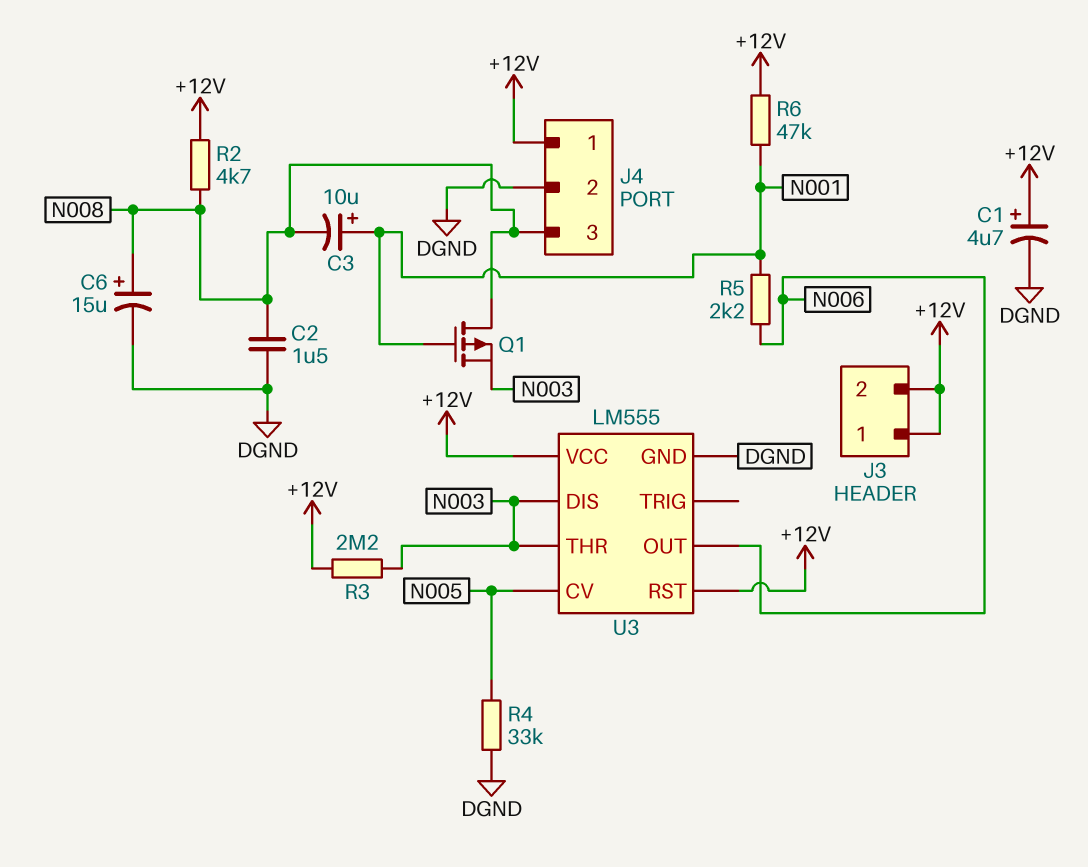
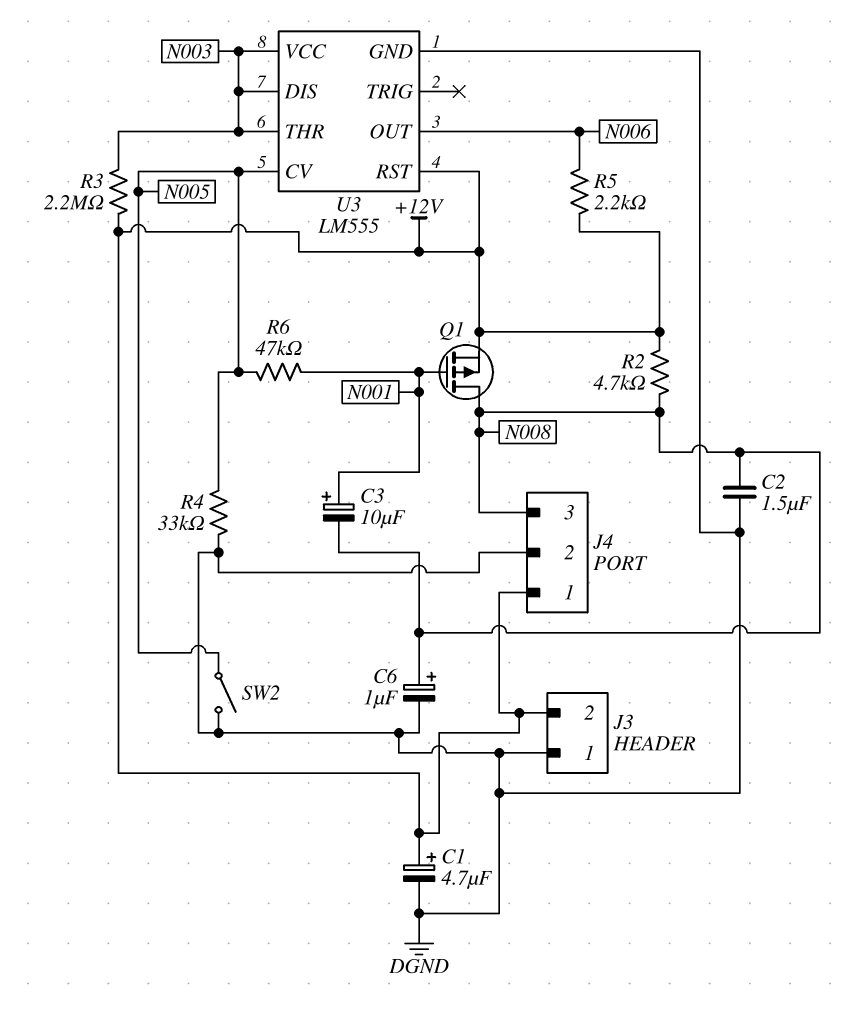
C6: 15uF (plus N008, minus DGND) -> 1uF (plus N008, minus DGND)
J3 pin 1: +12V -> DGND
Q1: PMOS (G N001, D N008, S N003) -> PMOS (G N001, D N008, S +12V)
R5: 2.2k (N001, N006) -> 2.2k (+12V, N006)
R6: 47k (+12V, N001) -> 47k (N001, N005)
SW2: none -> switch (DGND, N005)
U3 pin VCC: +12V -> N003

